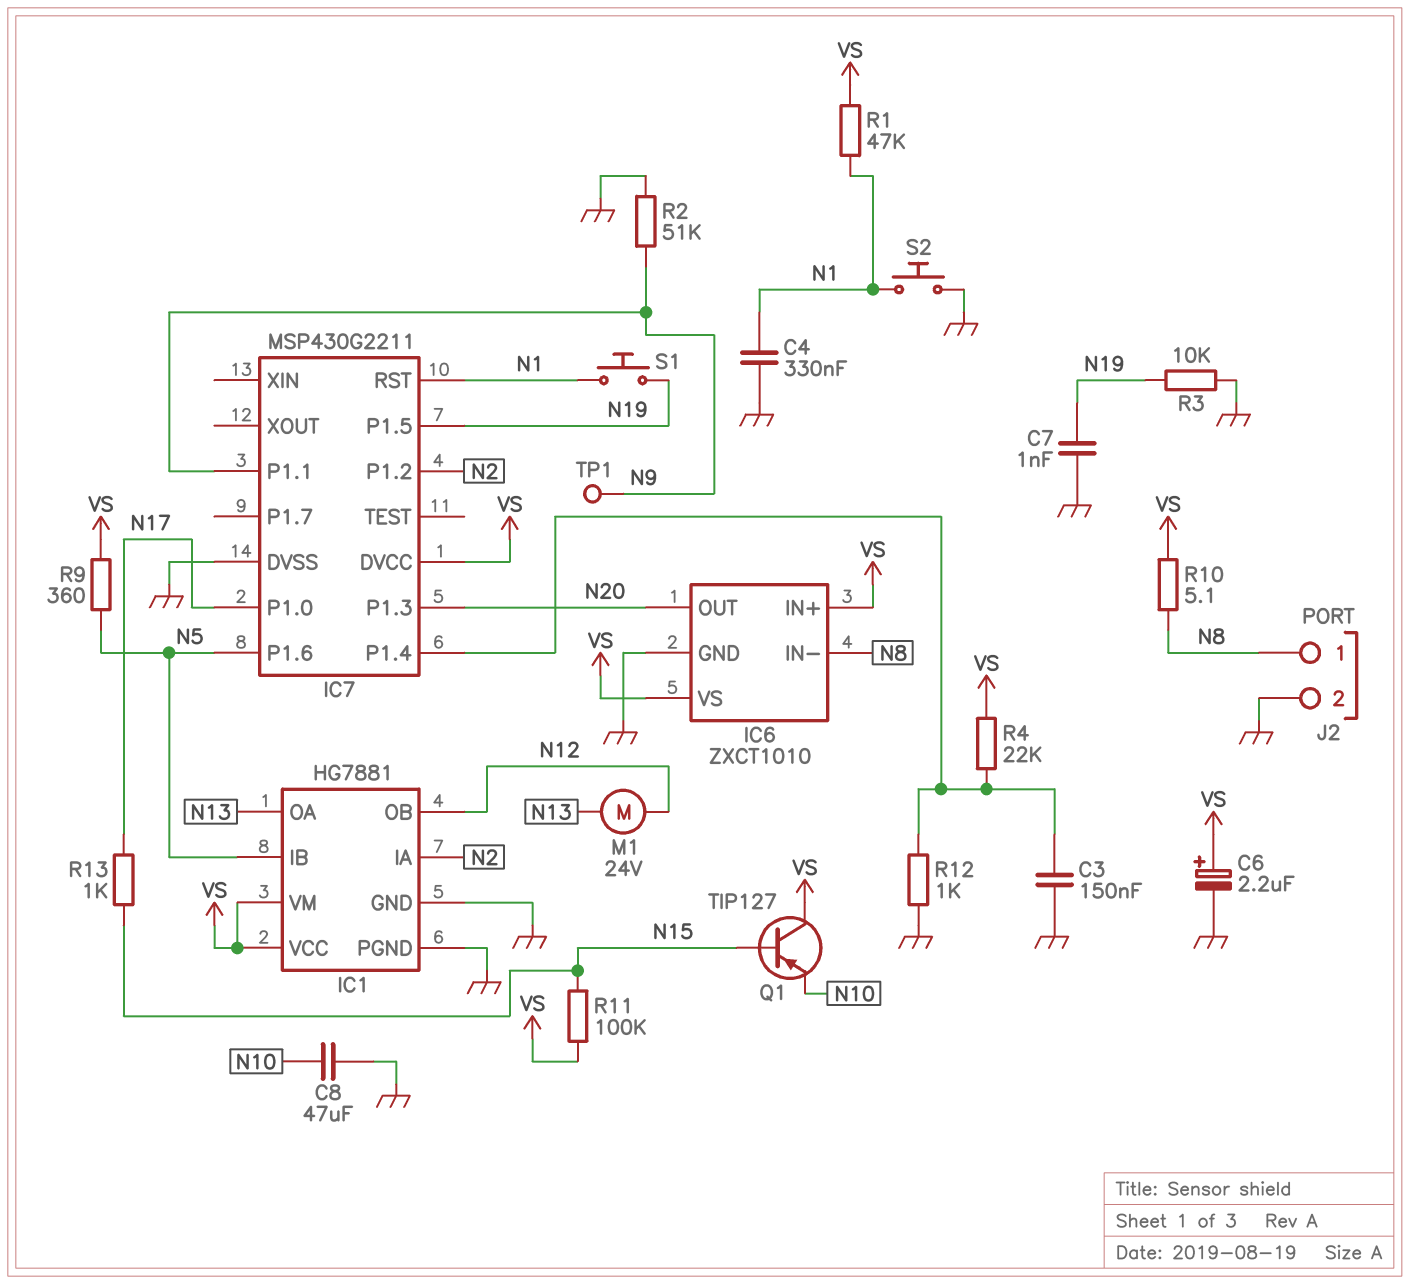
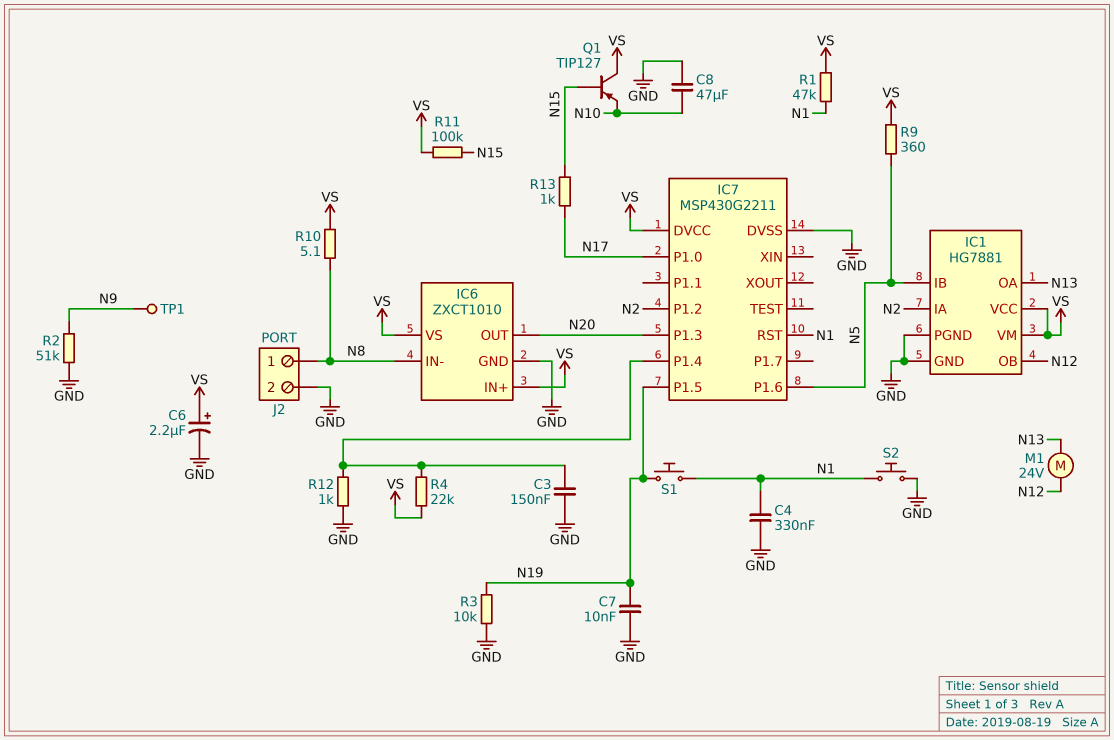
C7: 1nF (GND, N19) -> 10nF (GND, N19)
IC7 pin P1.1: N9 -> none

